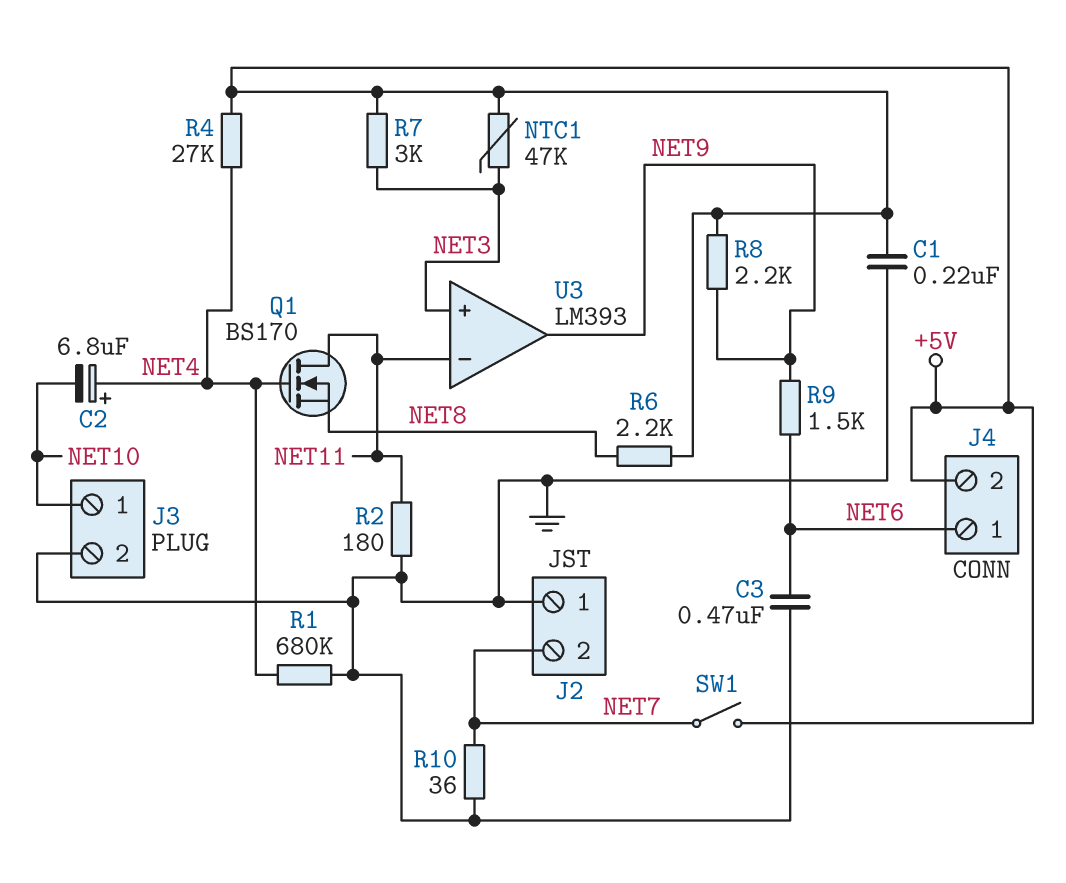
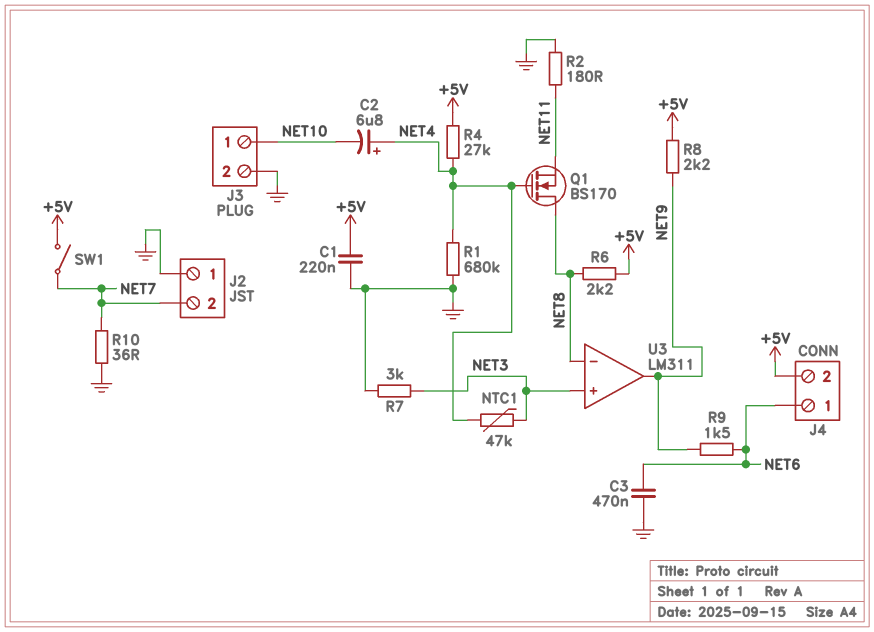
NTC1: 47k (+5V, NET3) -> 47k (NET3, NET4)
Q1: NMOS BS170 (G NET4, D NET11, S NET8) -> NMOS BS170 (G NET4, D NET8, S NET11)
R7: 3k (+5V, NET3) -> 3k (GND, NET3)
U3: LM393 -> LM311
U3 pin in-: NET11 -> NET8

